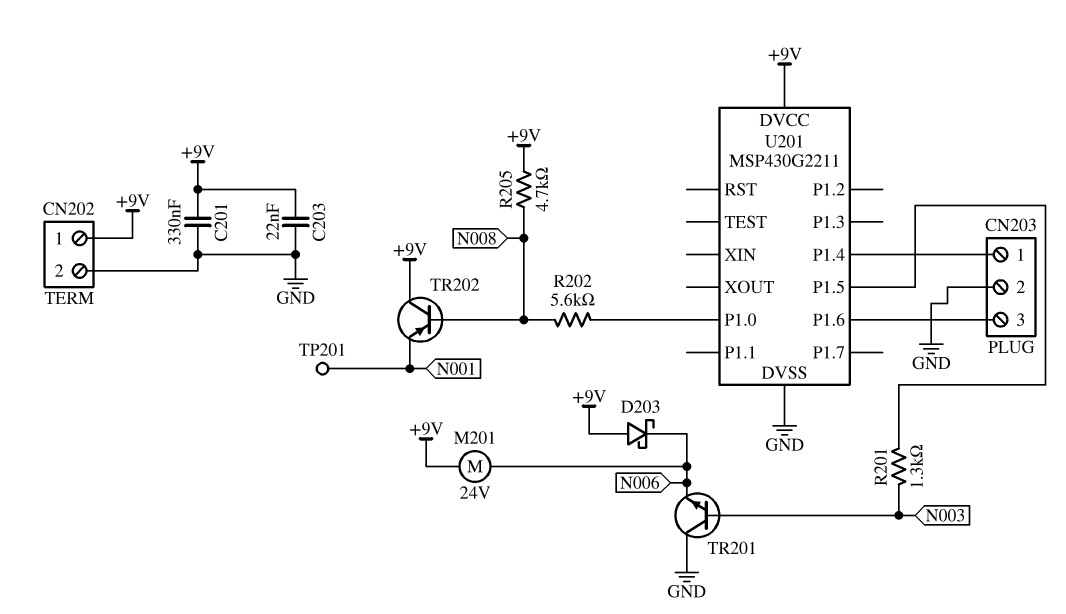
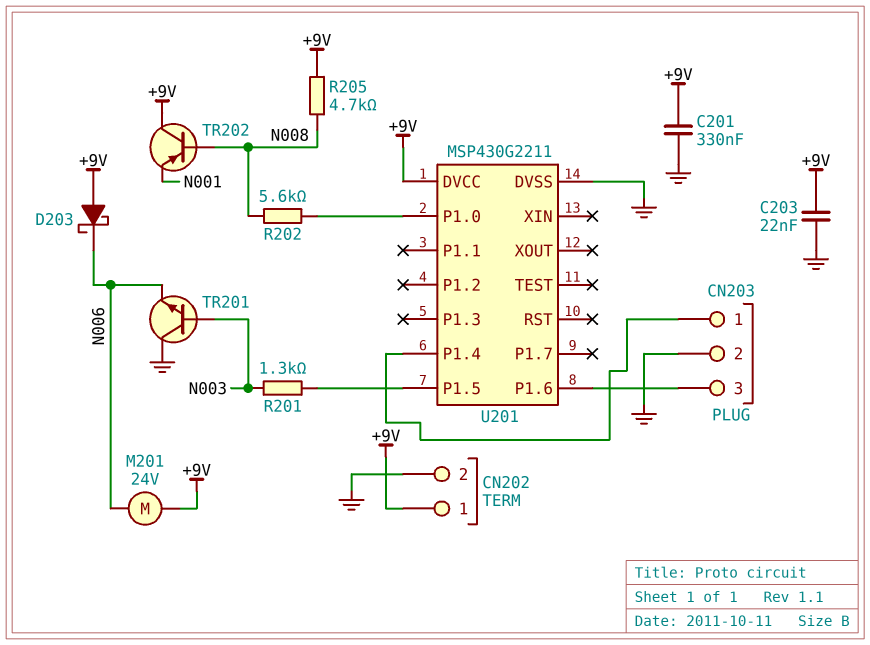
TP201: test point (N001) -> none

